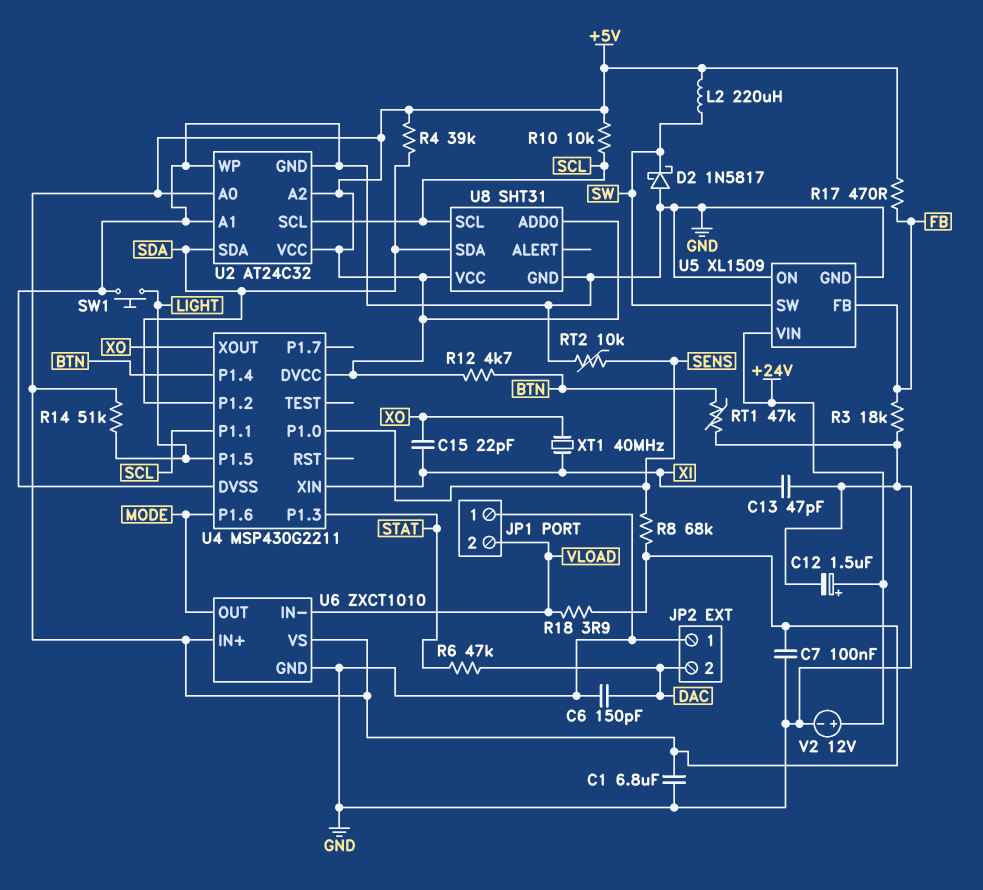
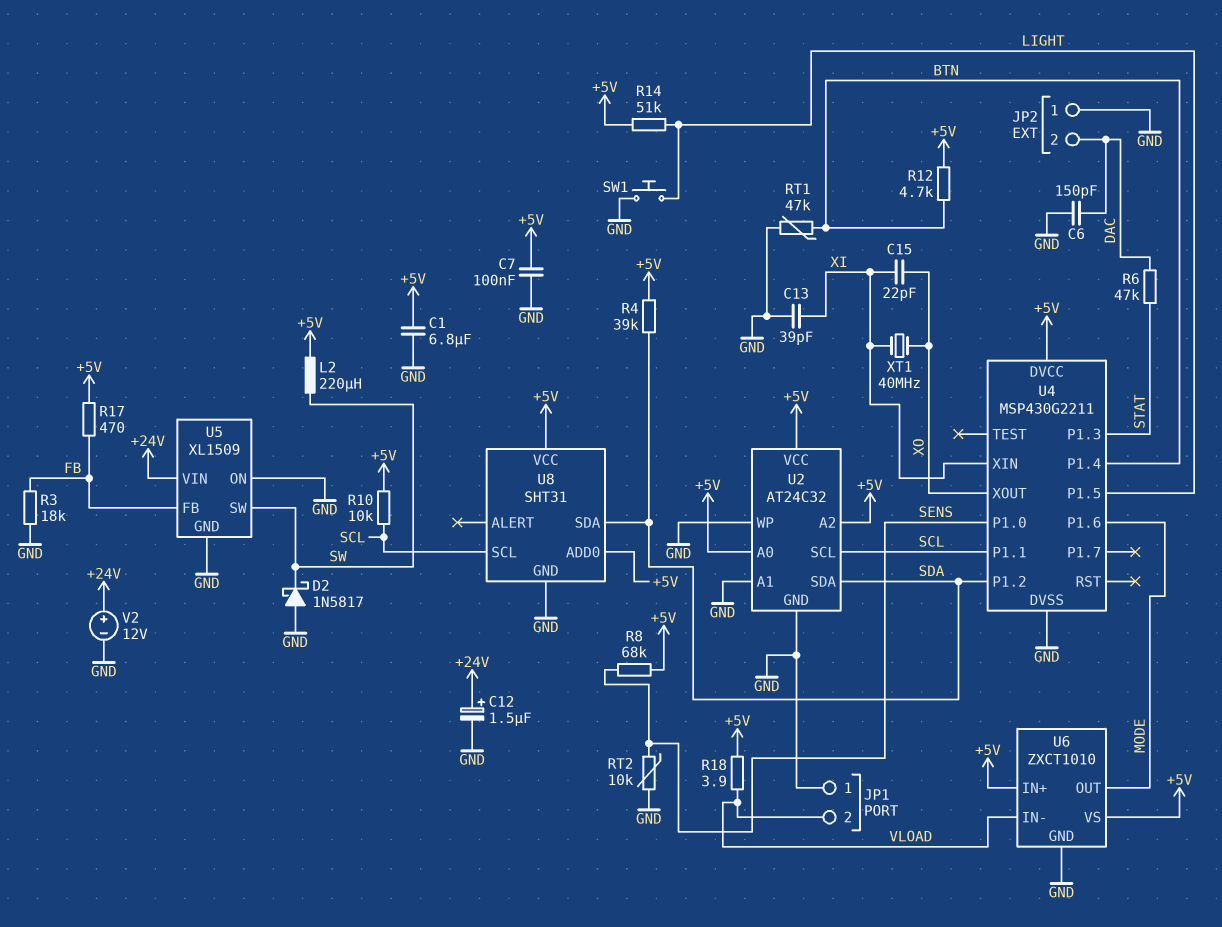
C13: 47pF (GND, XI) -> 39pF (GND, XI)

